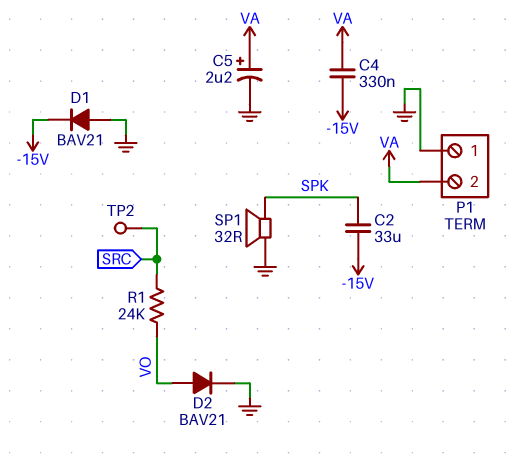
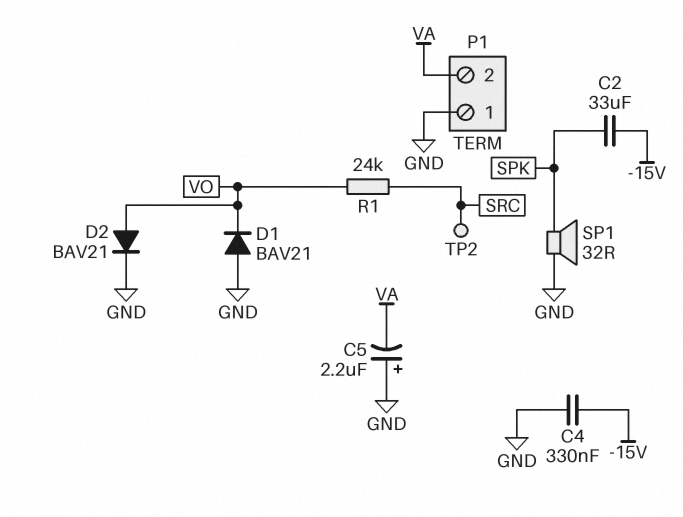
C4: 330nF (-15V, VA) -> 330nF (-15V, GND)
C5: 2.2uF (plus VA, minus GND) -> 2.2uF (plus GND, minus VA)
D1: diode BAV21 (A GND, K -15V) -> diode BAV21 (A GND, K VO)

